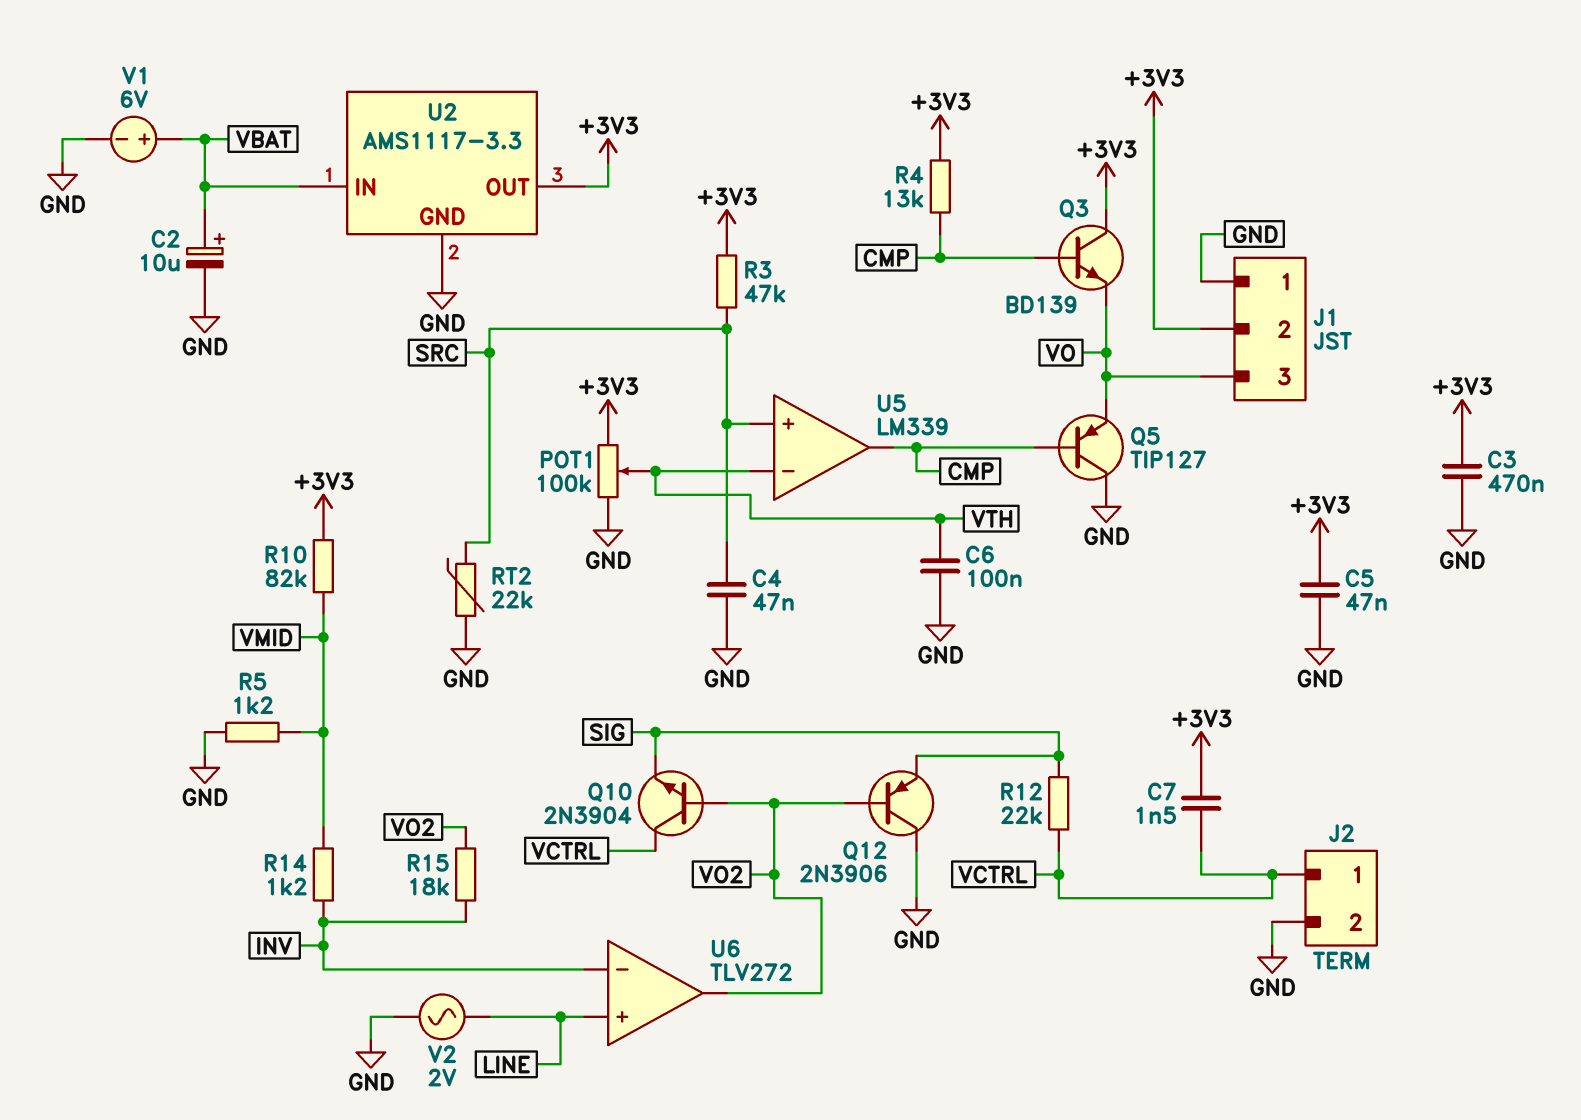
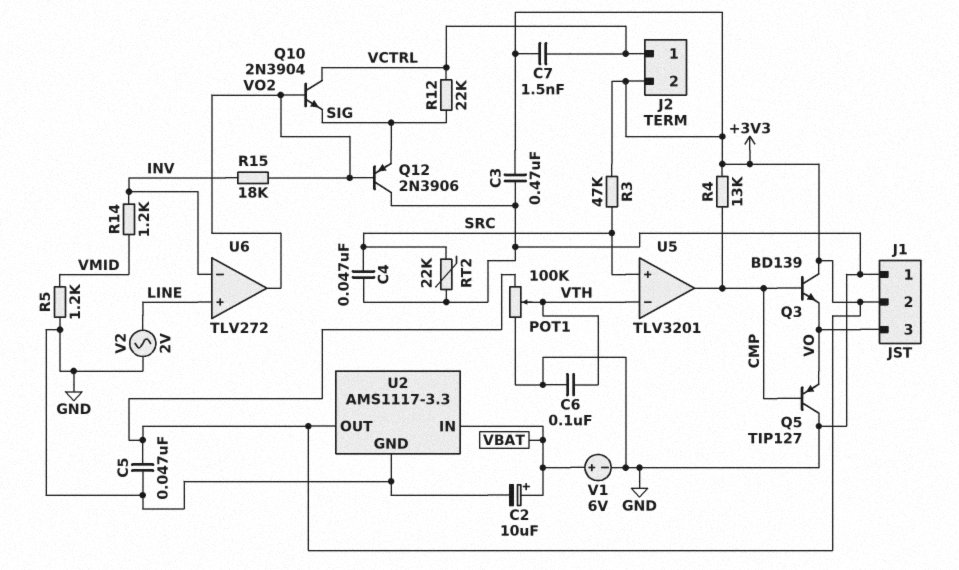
J2 pin 2: GND -> +3V3
R10: 82k (+3V3, VMID) -> none
U5: LM339 -> TLV3201

